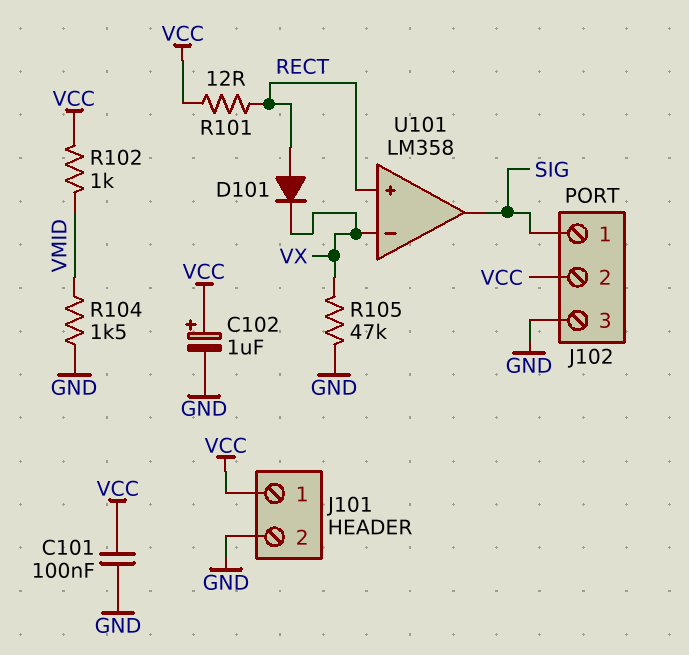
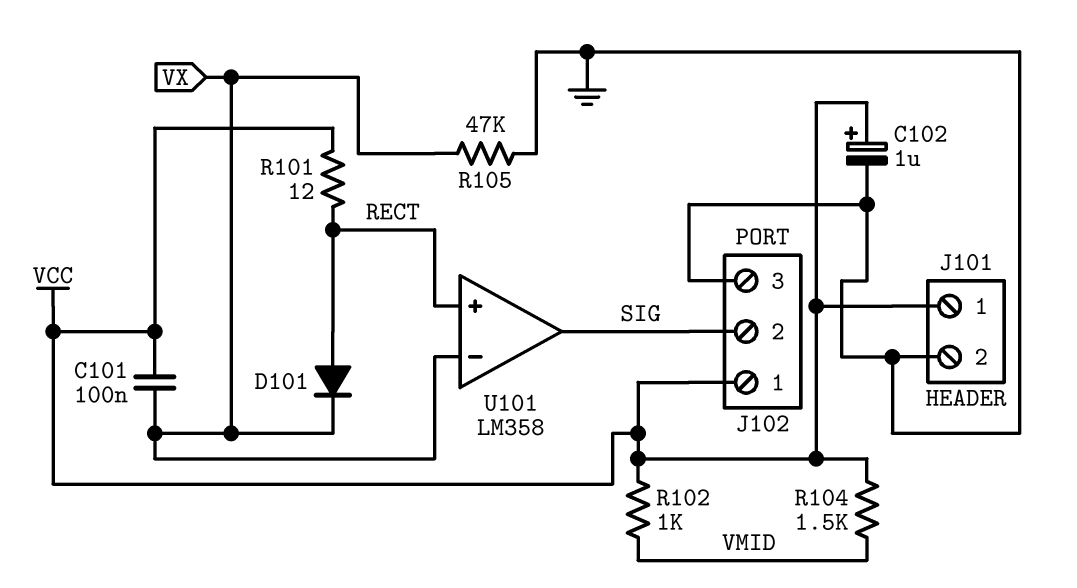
C101: 100nF (GND, VCC) -> 100nF (VCC, VX)
J102 pin 1: SIG -> VCC
J102 pin 2: VCC -> SIG
R104: 1.5k (GND, VMID) -> 1.5k (VCC, VMID)

